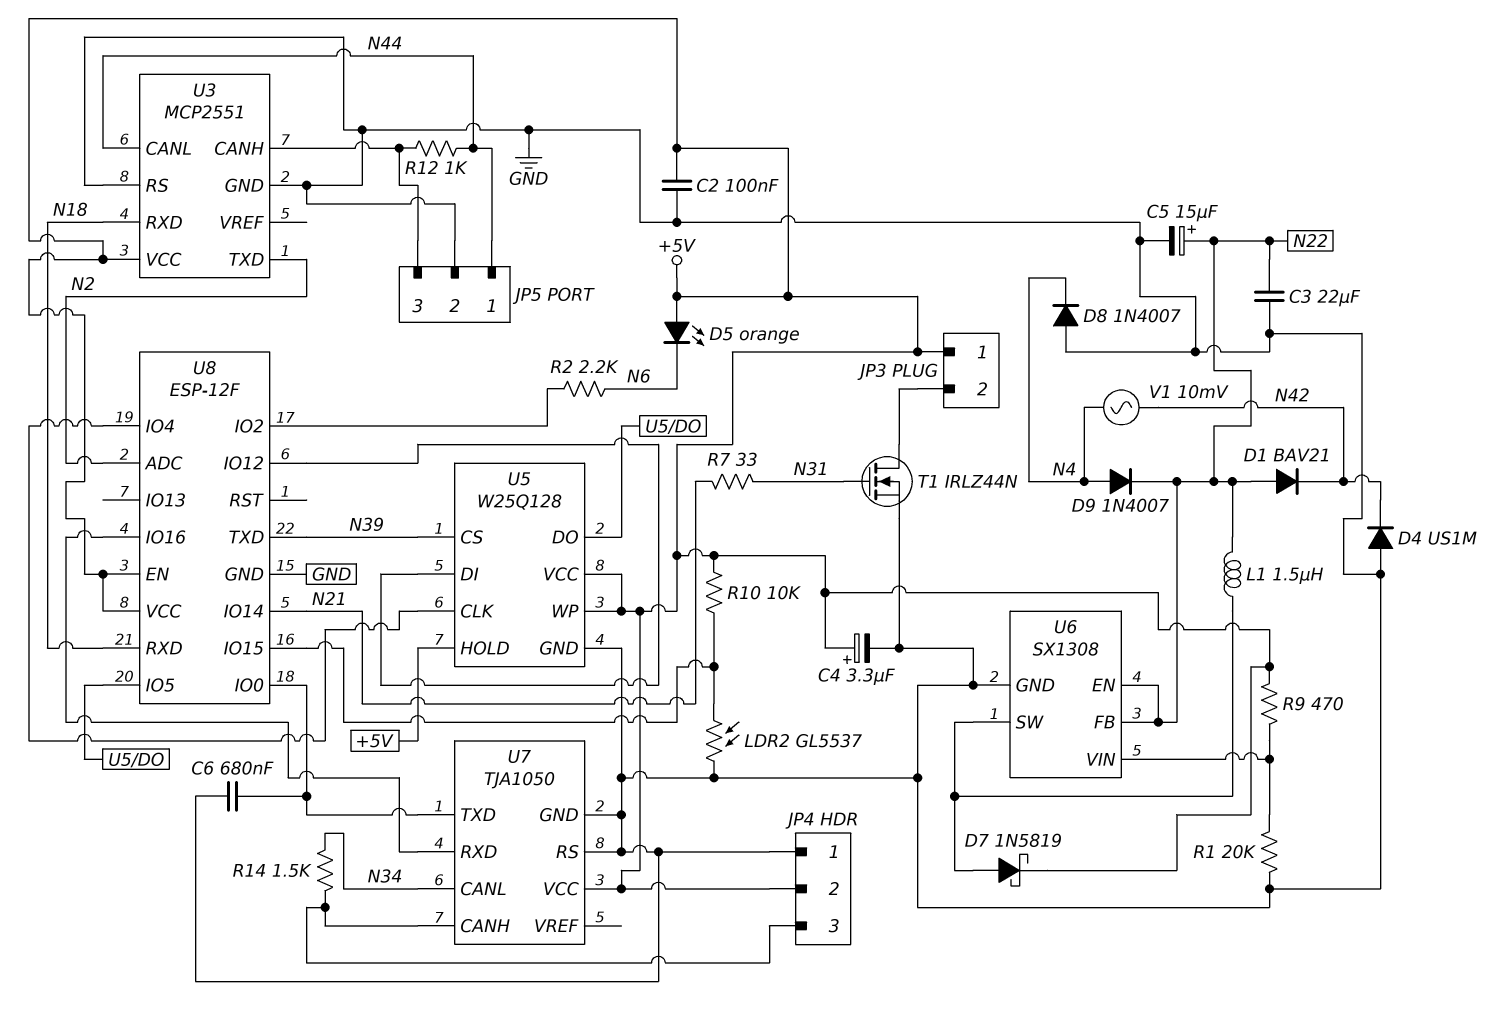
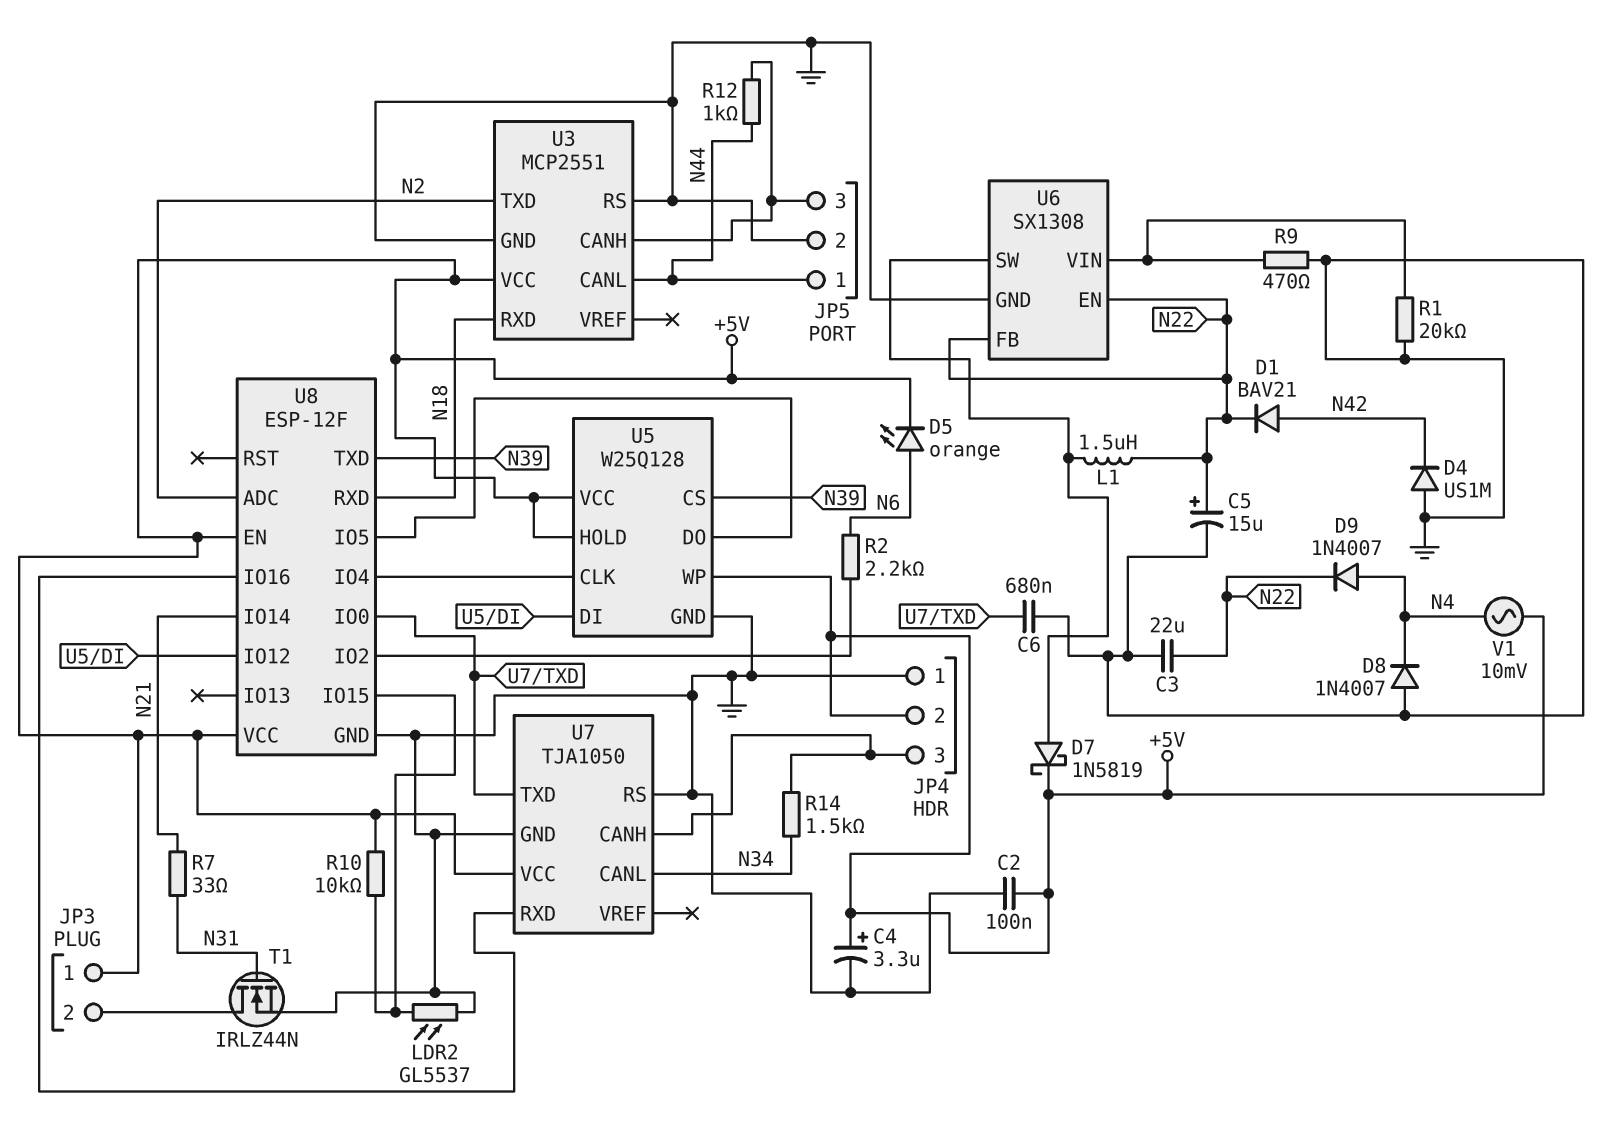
D1: diode BAV21 (A N22, K N42) -> diode BAV21 (A N42, K N22)
D5: LED orange (A +5V, K N6) -> LED orange (A N6, K +5V)
R9: 470 (+5V, U6/VIN) -> 470 (GND, U6/VIN)
V1: AC 10mV (N4, N42) -> AC 10mV (+5V, N4)

